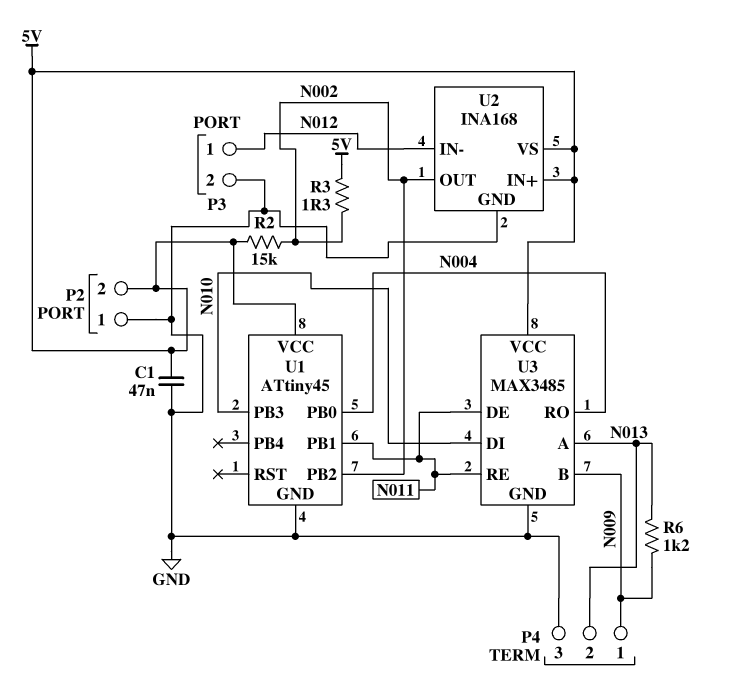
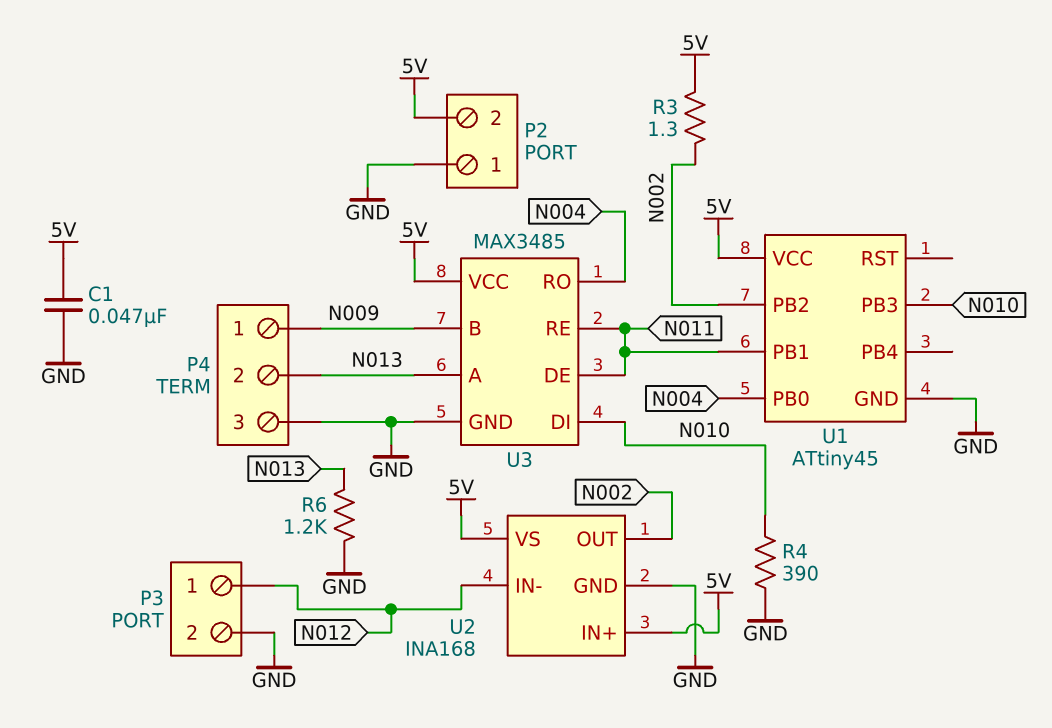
R2: 15k (5V, N002) -> none
R4: none -> 390 (GND, N010)
R6: 1.2k (N009, N013) -> 1.2k (GND, N013)

